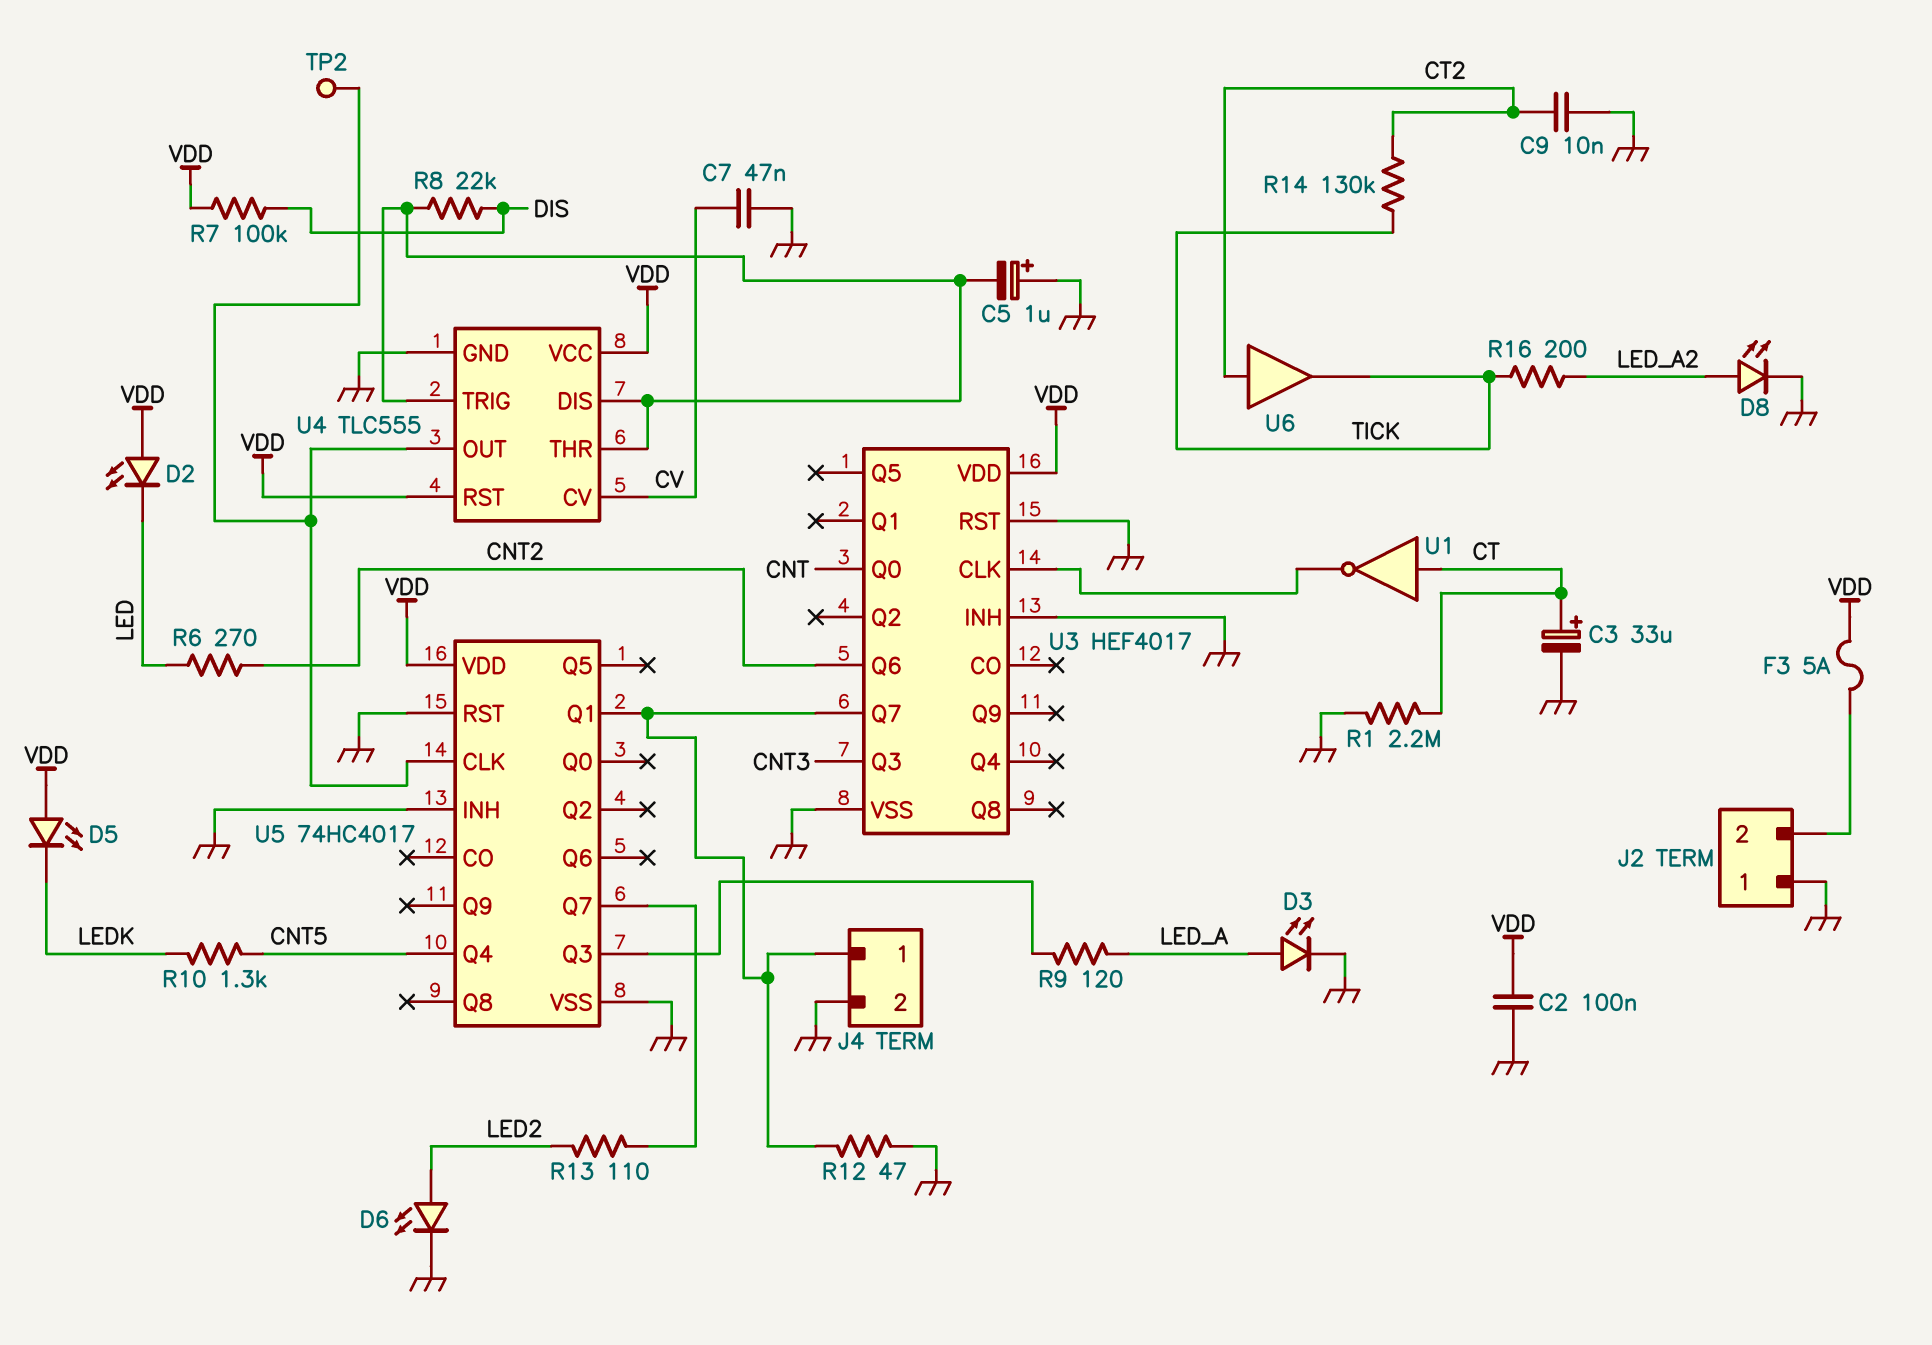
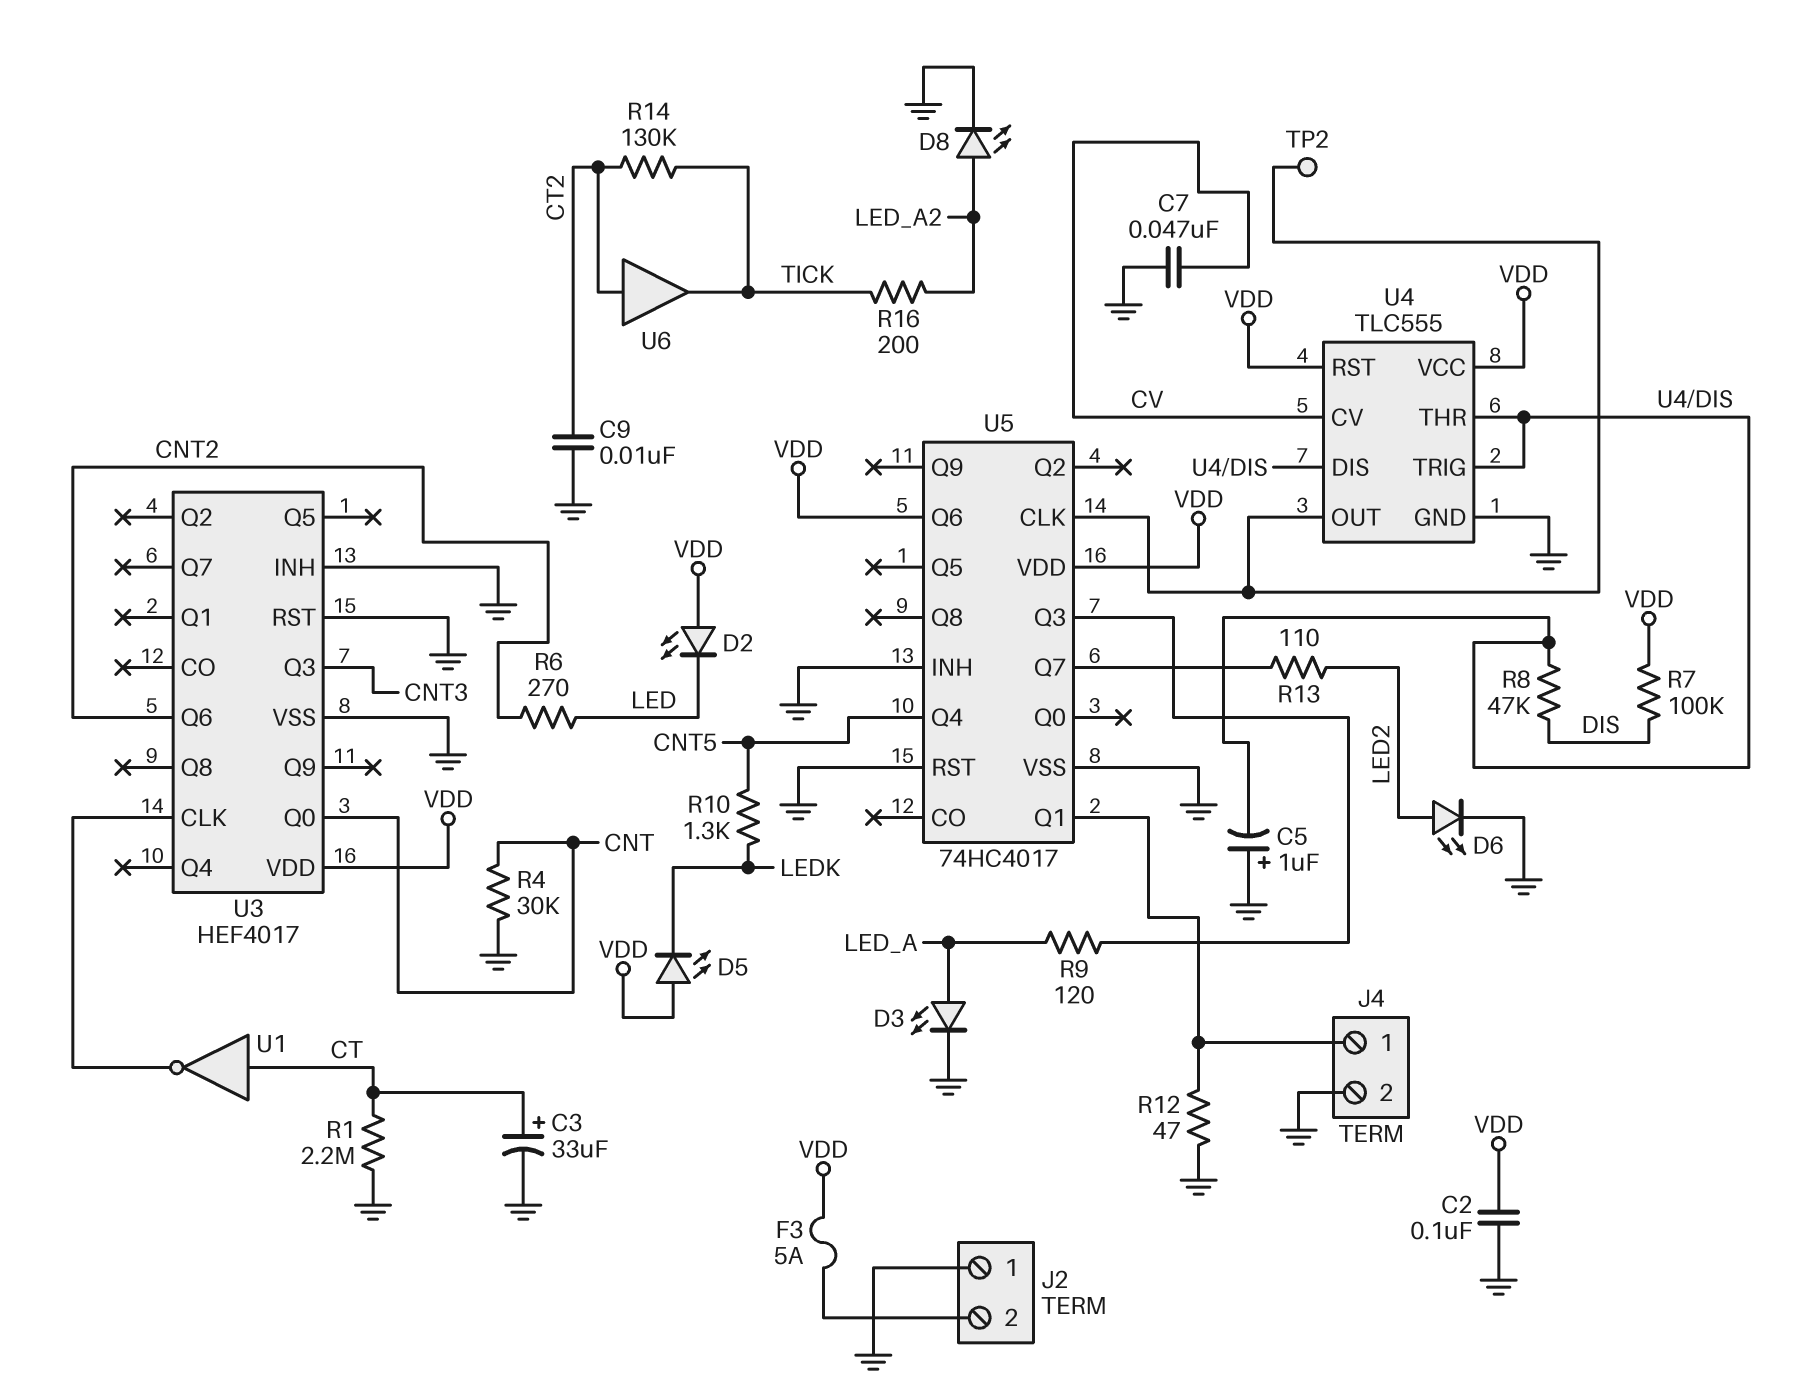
R4: none -> 30k (CNT, GND)
R8: 22k (DIS, U4/DIS) -> 47k (DIS, U4/DIS)
U3 pin Q7: J4/1 -> none
U5 pin Q6: none -> VDD

